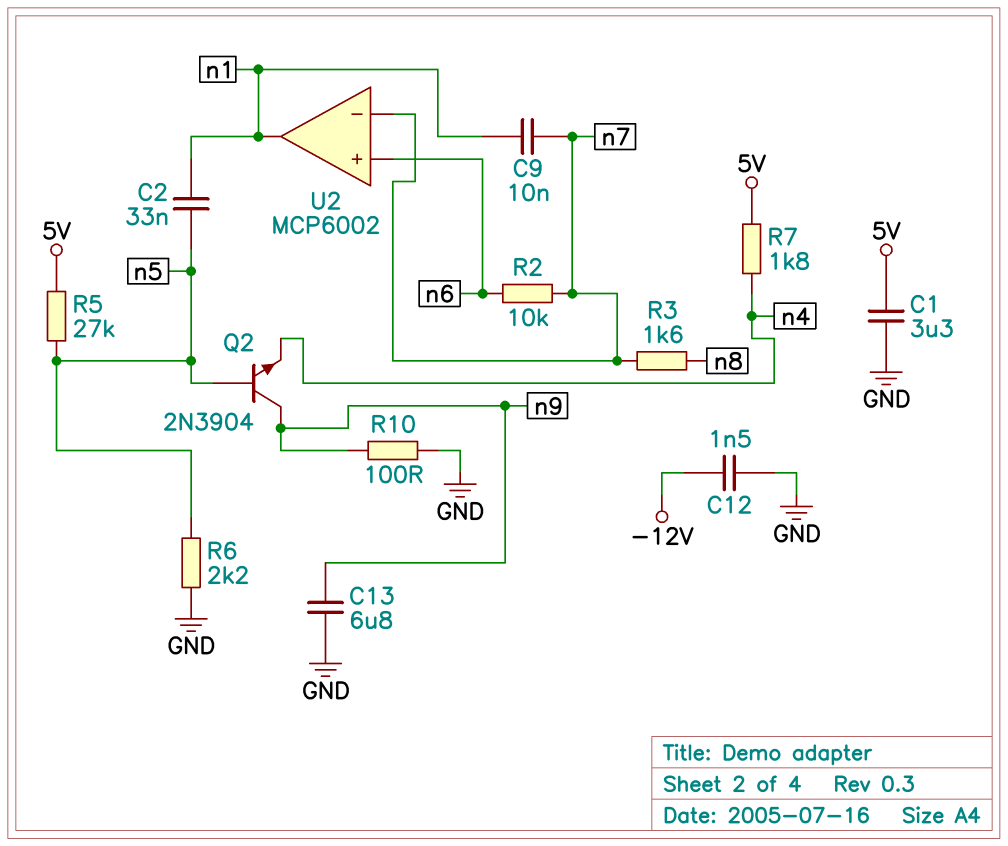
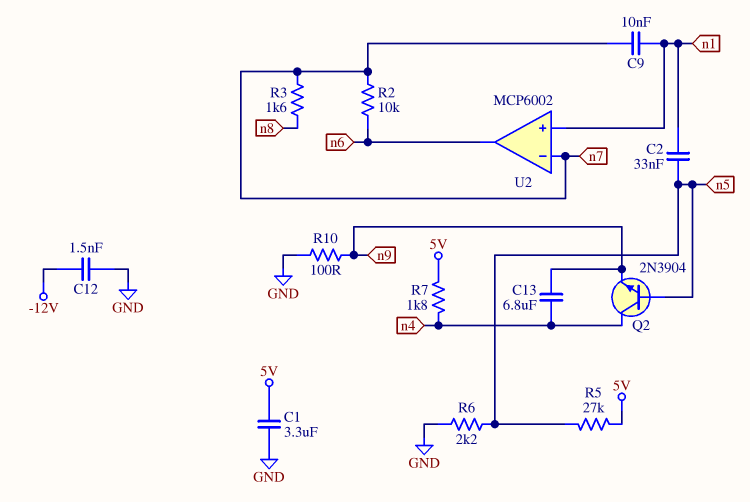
C13: 6.8uF (GND, n9) -> 6.8uF (n4, n9)
Q2: NPN 2N3904 (B n5, C n9, E n4) -> NPN 2N3904 (B n5, C n4, E n9)
U2 pin in+: n6 -> n1
U2 pin out: n1 -> n6

